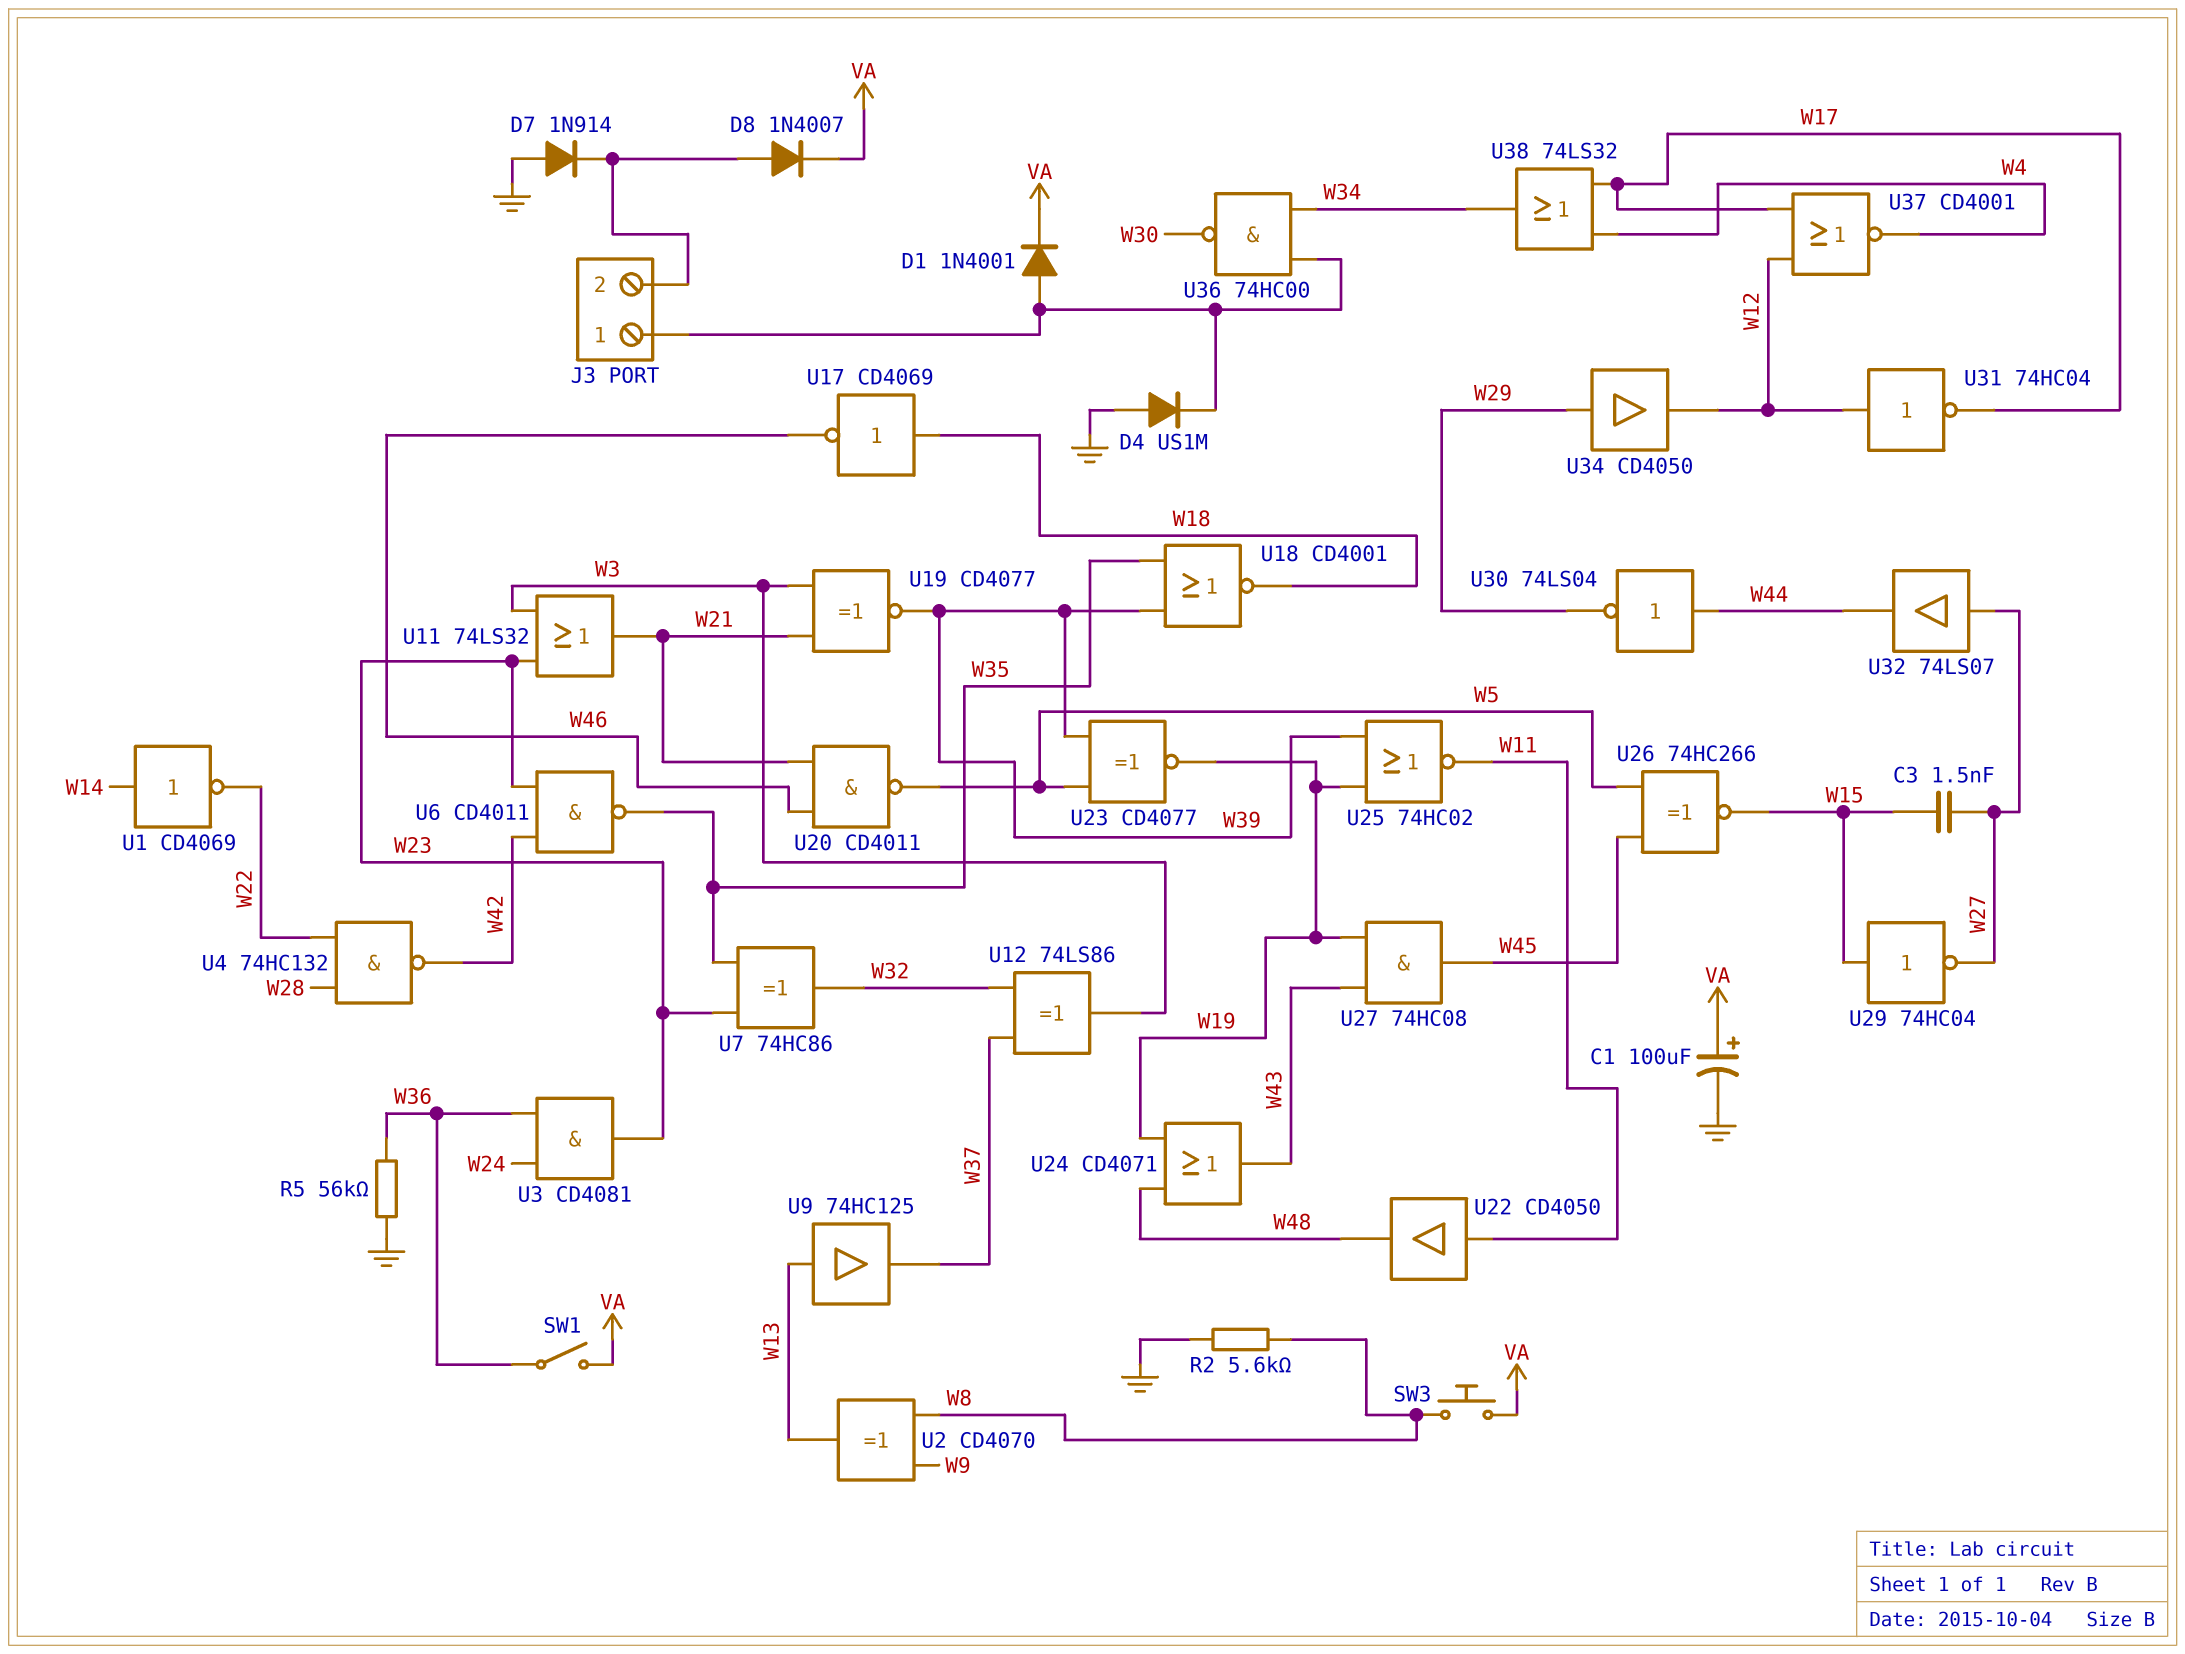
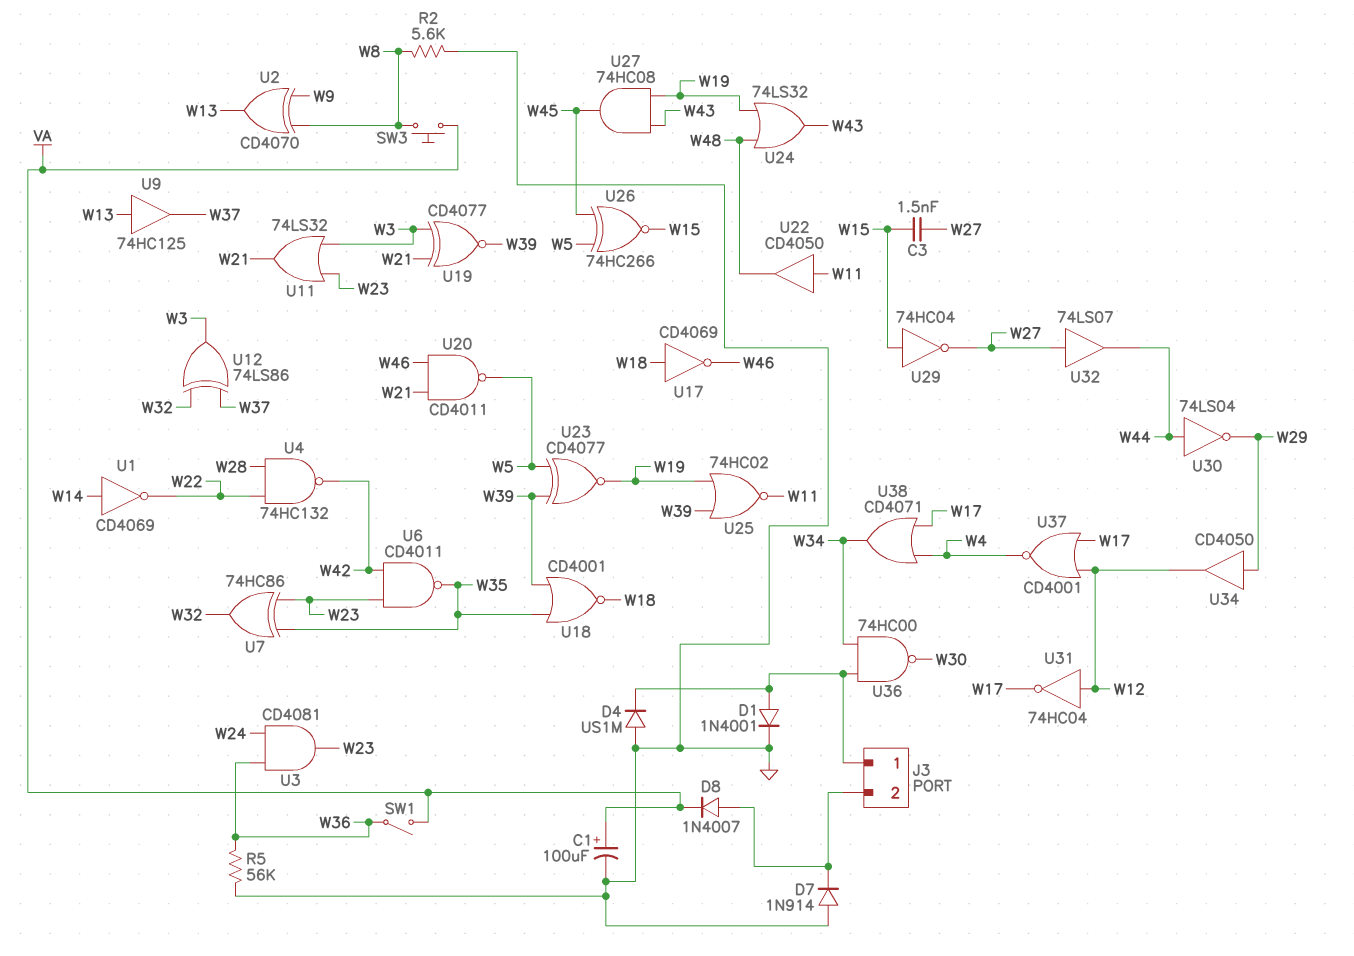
D1: diode 1N4001 (A J3/1, K VA) -> diode 1N4001 (A J3/1, K GND)
U24: OR CD4071 (in W19, in W48, out W43) -> OR 74LS32 (in W19, in W48, out W43)
U38: OR 74LS32 (in W4, in W17, out W34) -> OR CD4071 (in W4, in W17, out W34)

